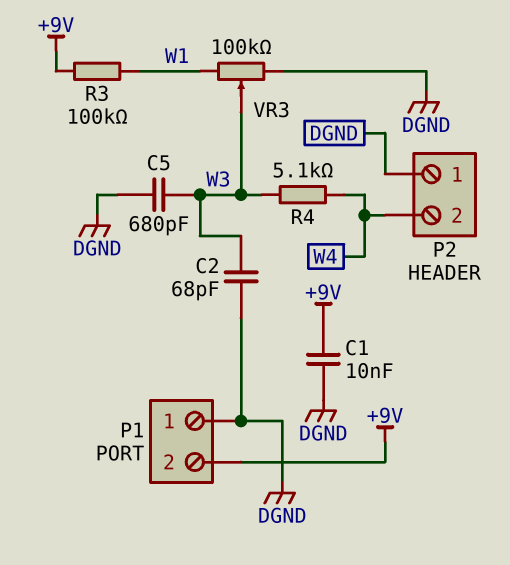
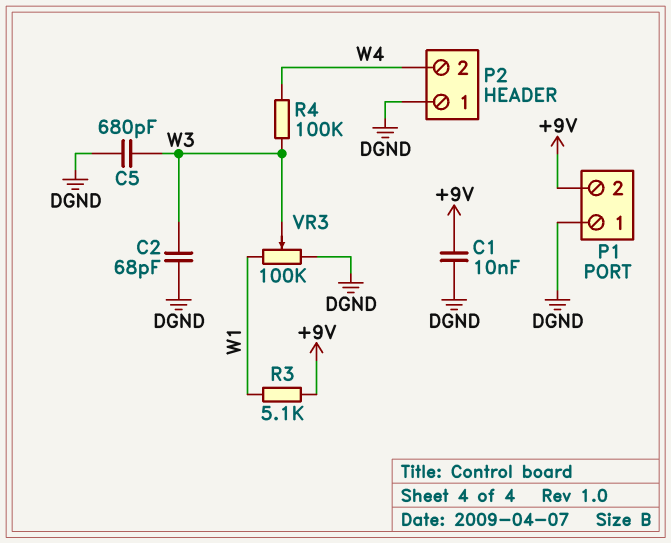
R3: 100k (+9V, W1) -> 5.1k (+9V, W1)
R4: 5.1k (W3, W4) -> 100k (W3, W4)

